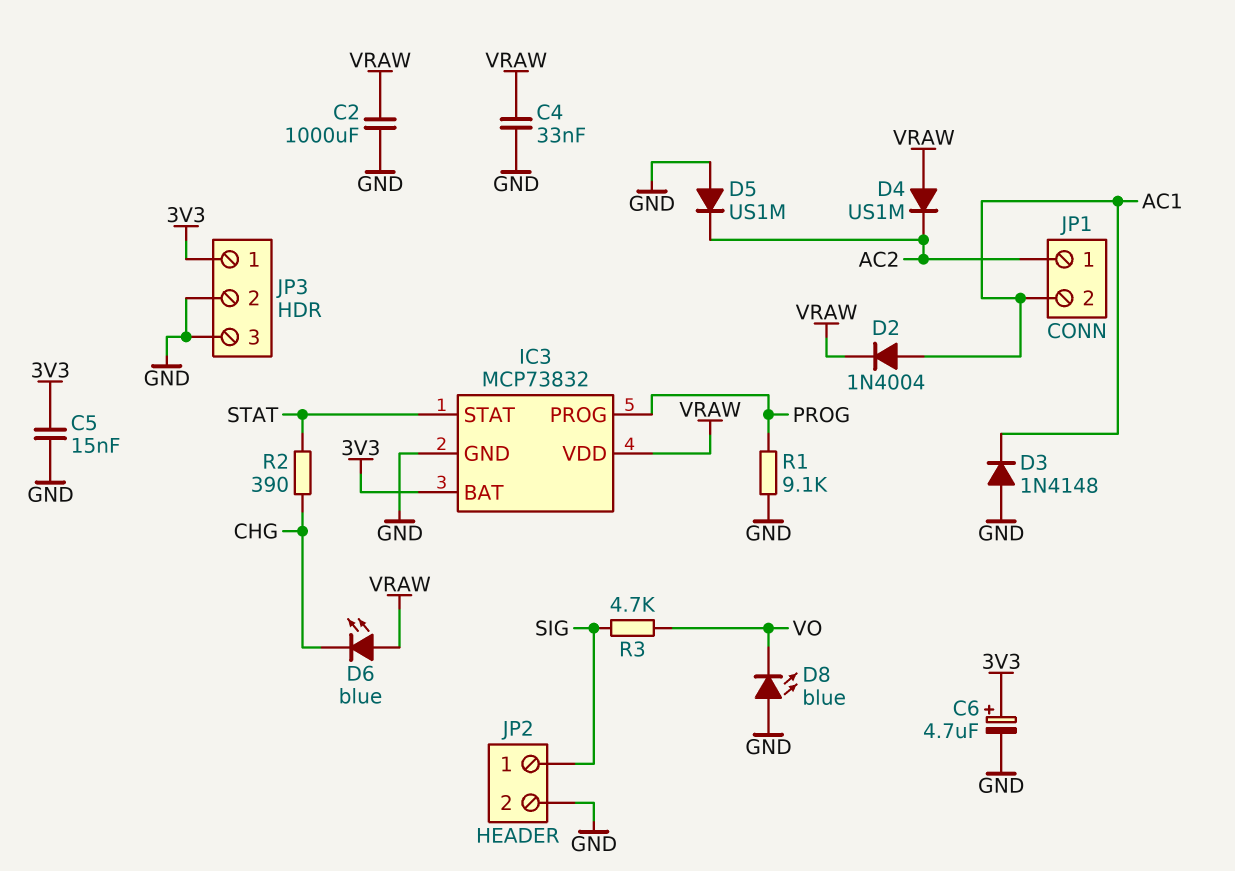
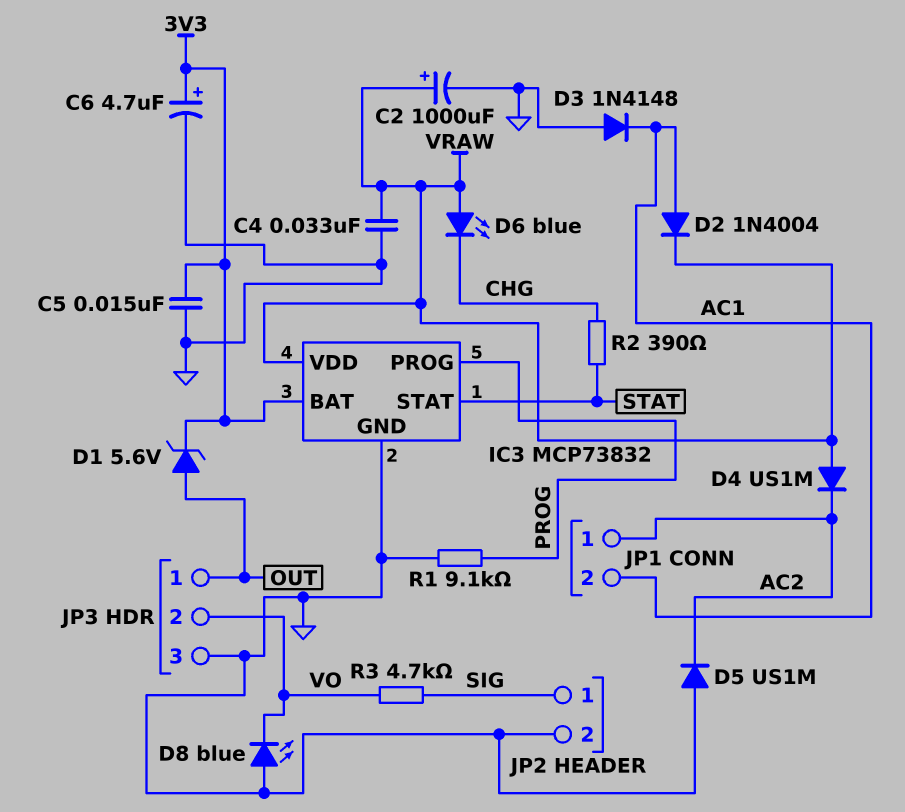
C2: 1000uF (GND, VRAW) -> 1000uF (plus VRAW, minus GND)
D1: none -> zener 5.6V (A OUT, K 3V3)
JP3 pin 1: 3V3 -> OUT
JP3 pin 2: GND -> VO

